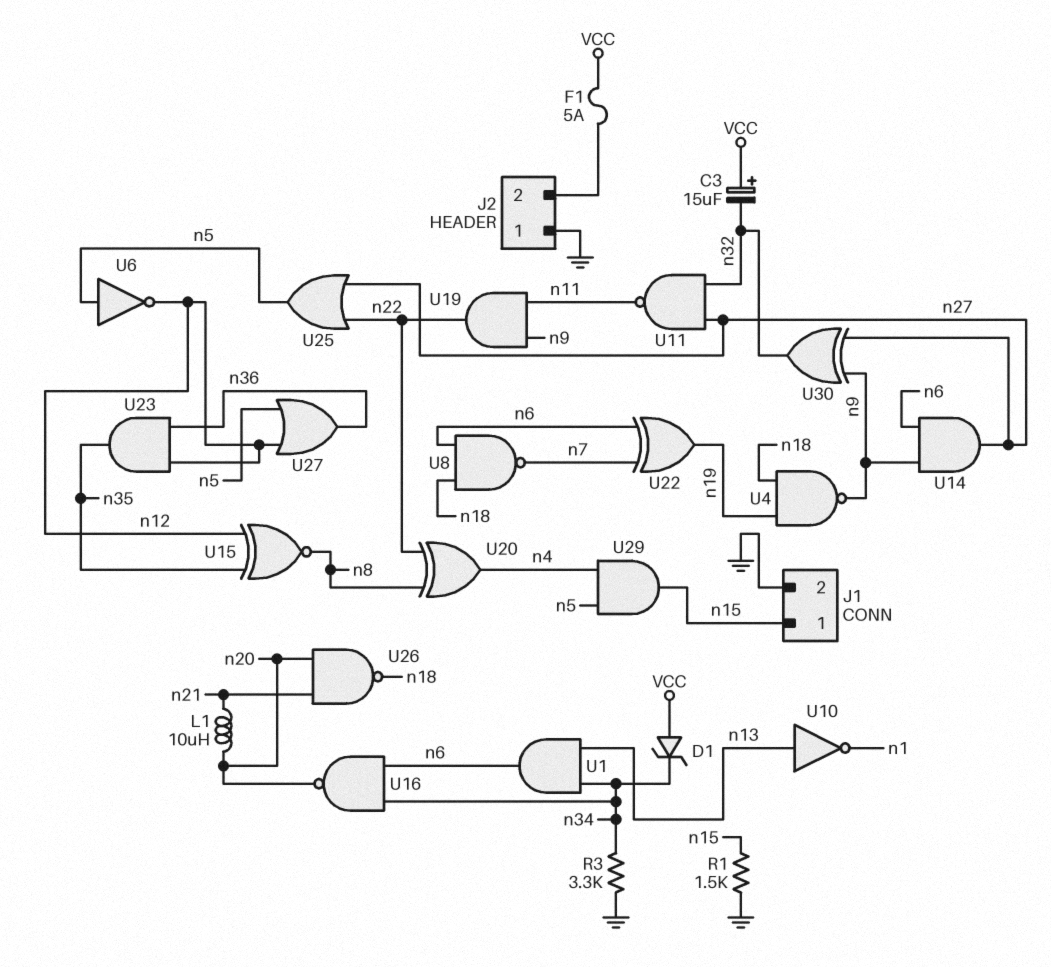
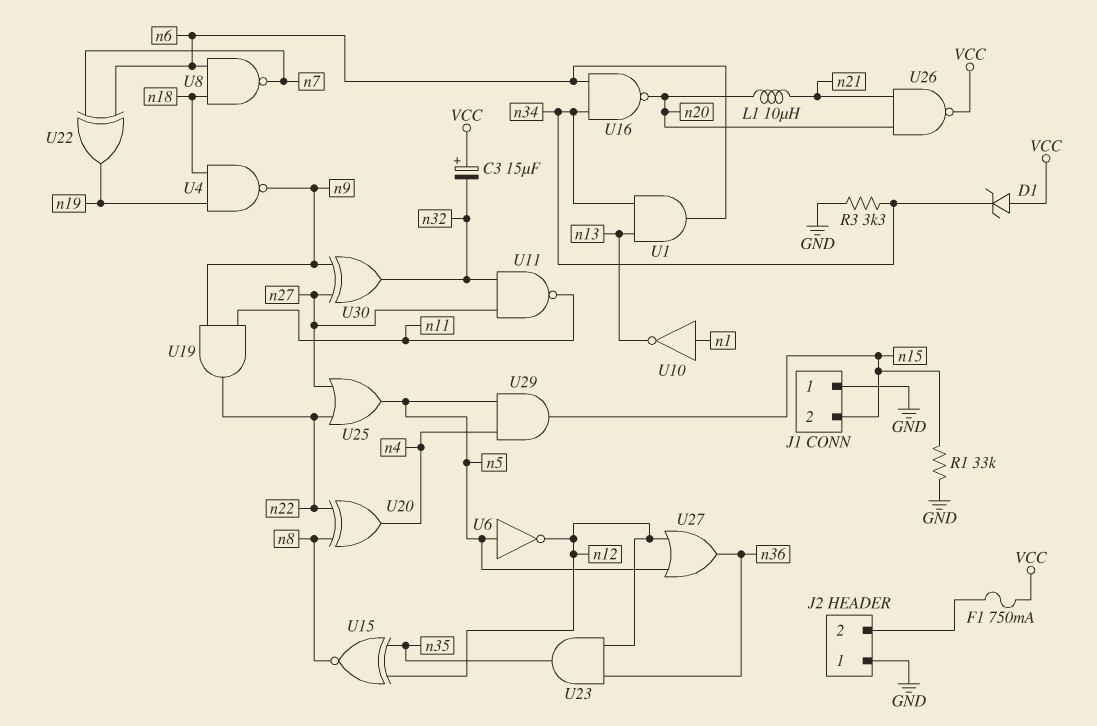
F1: 5A (J2/2, VCC) -> 750mA (J2/2, VCC)
J1 pin 1: n15 -> GND
J1 pin 2: GND -> n15
R1: 1.5k (GND, n15) -> 33k (GND, n15)
U10: NOT (in n13, out n1) -> NOT (in n1, out n13)
U14: AND (in n6, in n9, out n27) -> none
U26: NAND (in n20, in n21, out n18) -> NAND (in n20, in n21, out VCC)

